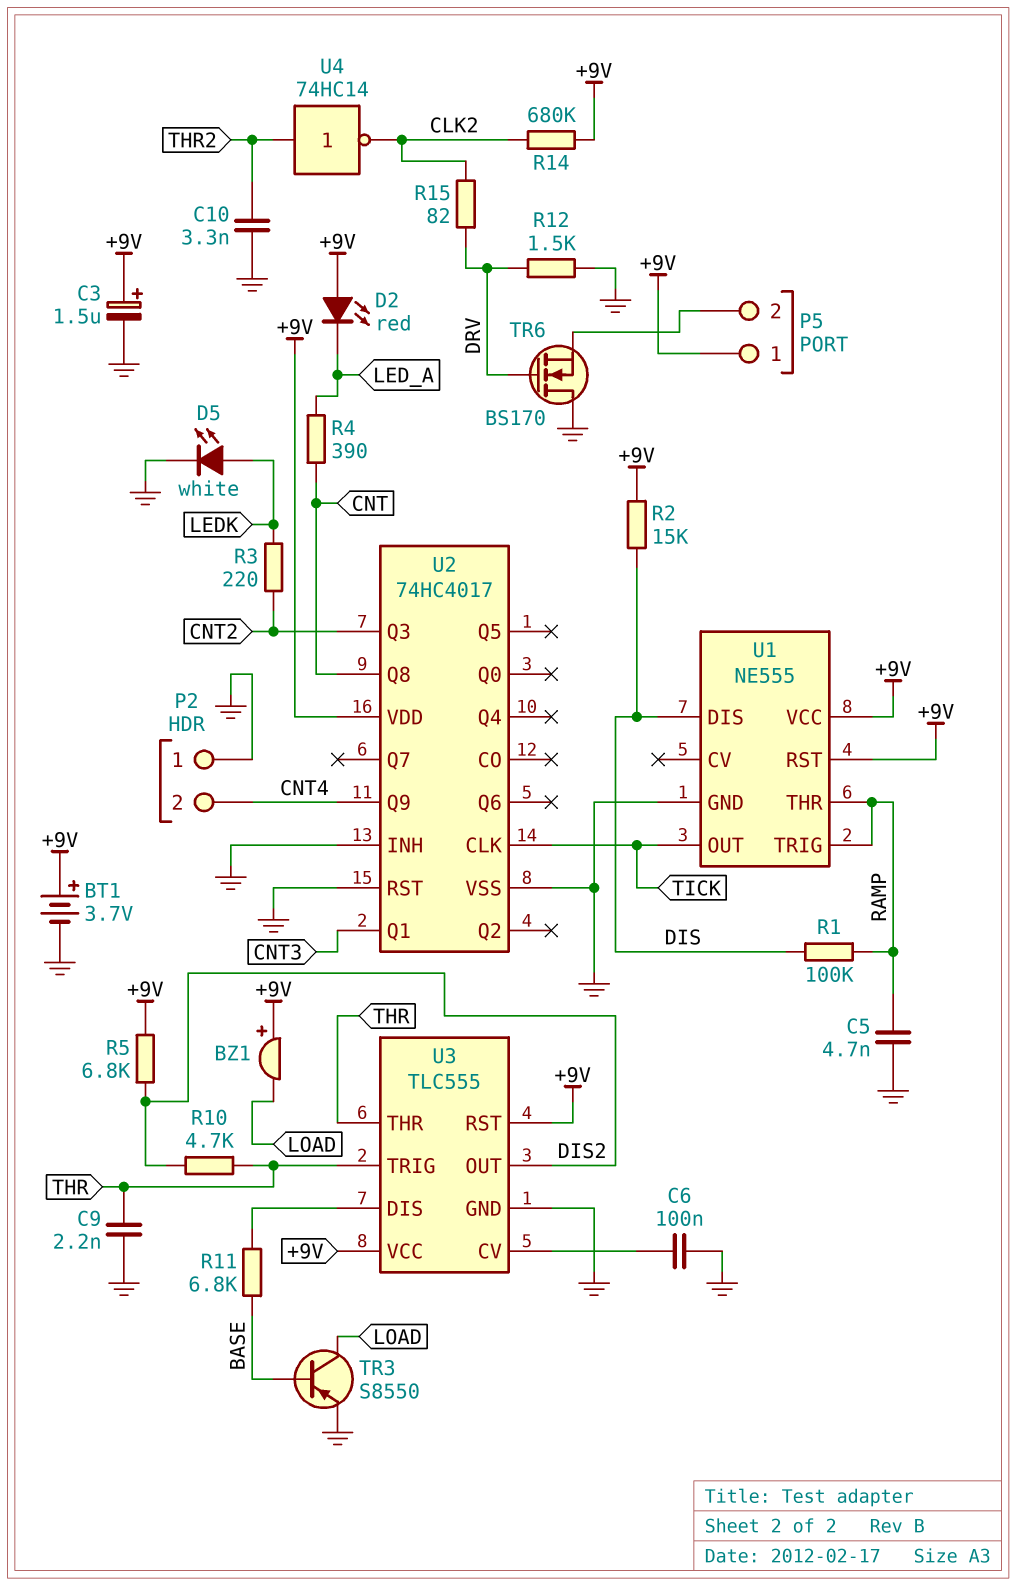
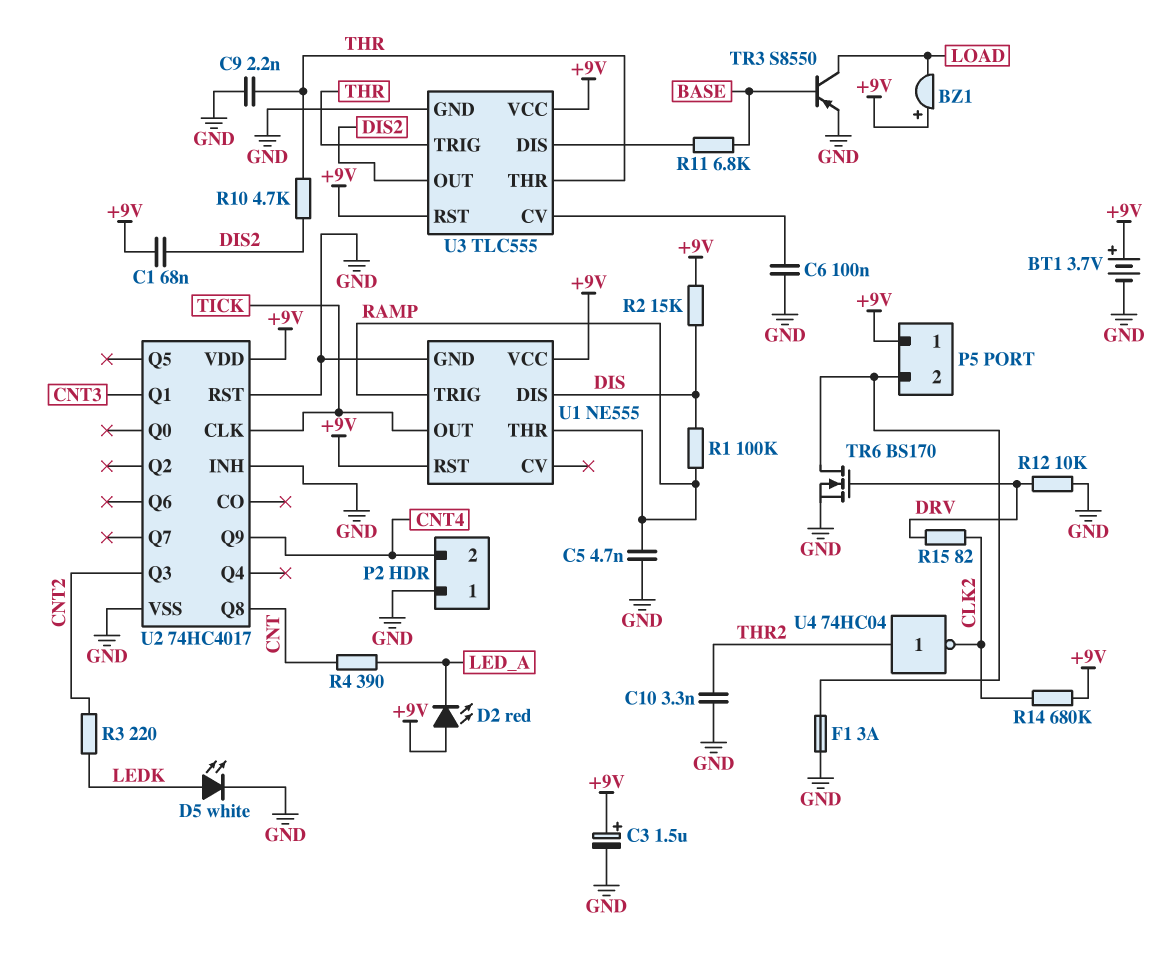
C1: none -> 68nF (+9V, DIS2)
F1: none -> 3A (GND, P5/2)
R5: 6.8k (+9V, DIS2) -> none
R12: 1.5k (DRV, GND) -> 10k (DRV, GND)
TR6: NMOS BS170 (G DRV, D GND, S P5/2) -> NMOS BS170 (G DRV, D P5/2, S GND)
U4: NOT 74HC14 (in THR2, out CLK2) -> NOT 74HC04 (in THR2, out CLK2)

